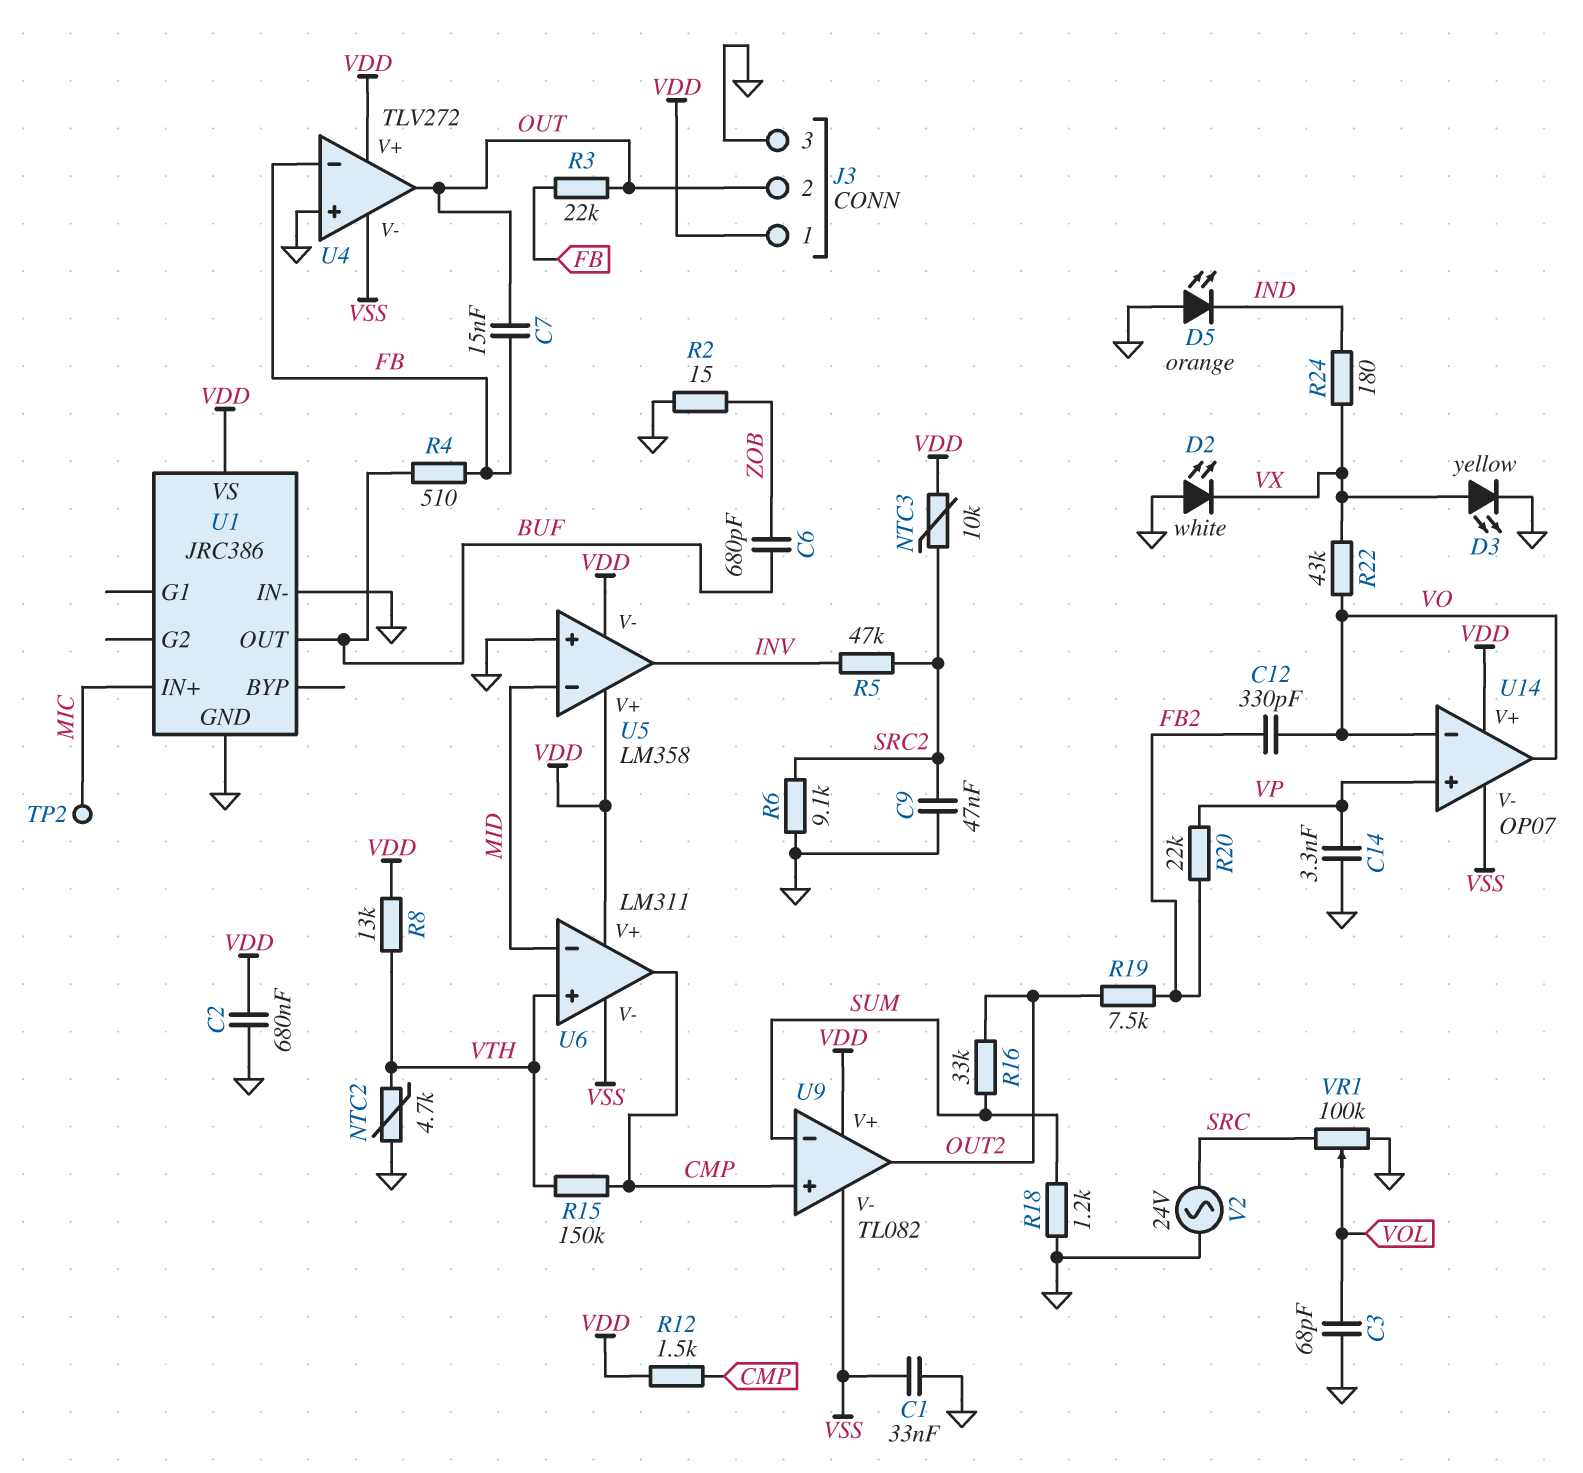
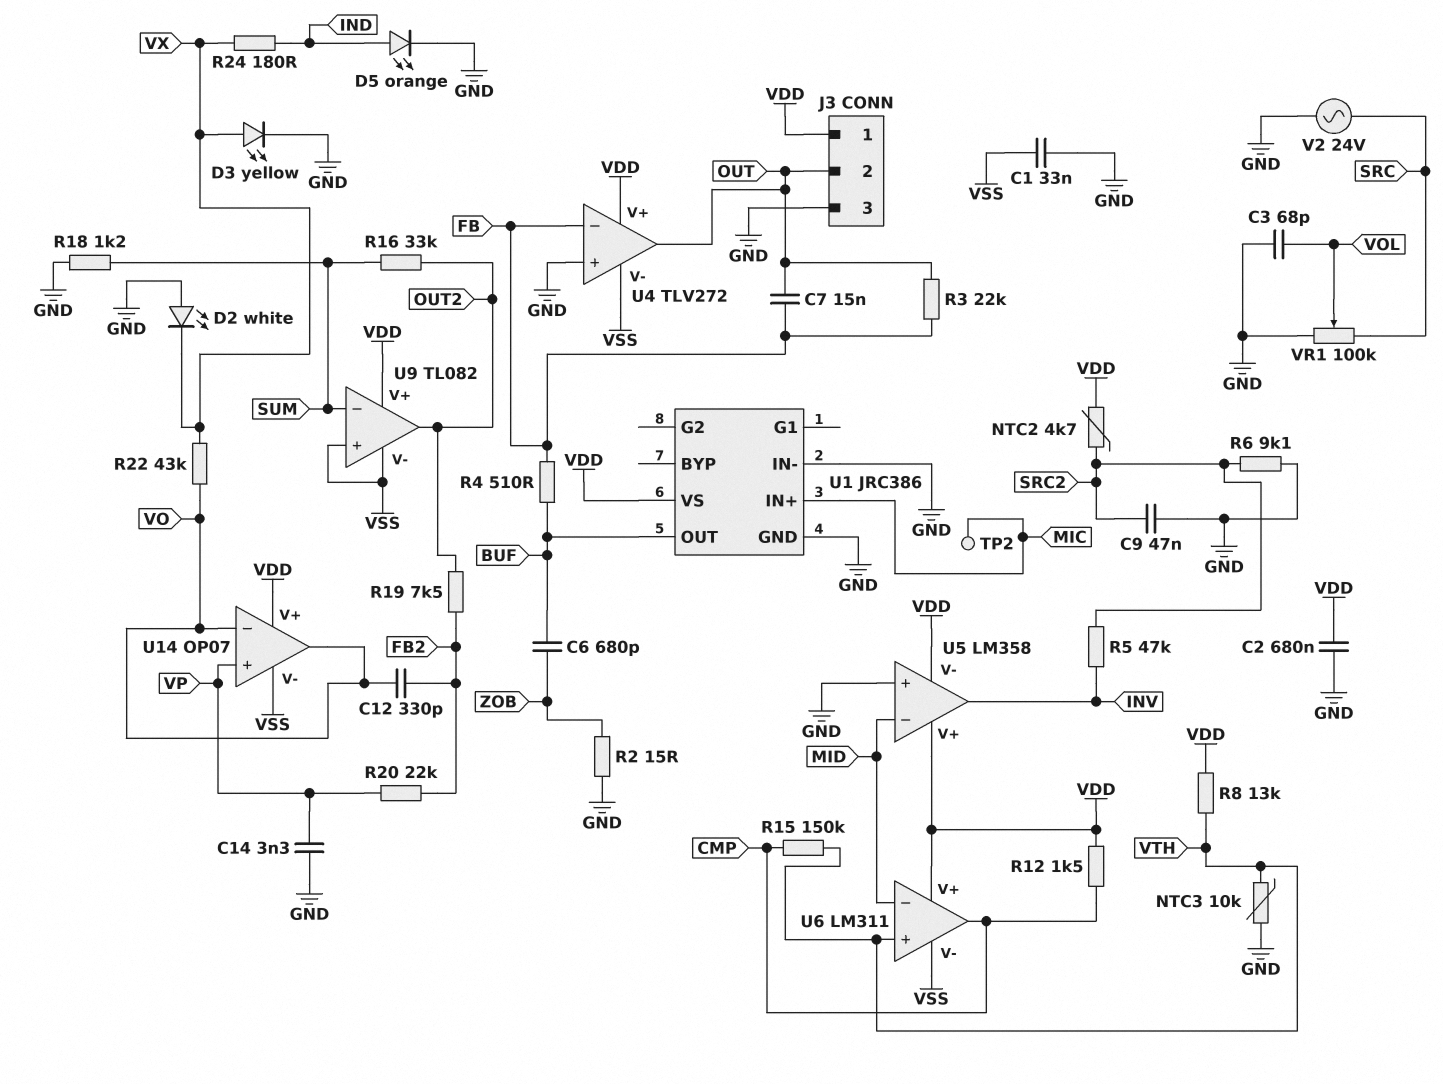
D5: LED orange (A GND, K IND) -> LED orange (A IND, K GND)
NTC2: 4.7k (GND, VTH) -> 4.7k (SRC2, VDD)
NTC3: 10k (SRC2, VDD) -> 10k (GND, VTH)
U9 pin in+: CMP -> VSS

